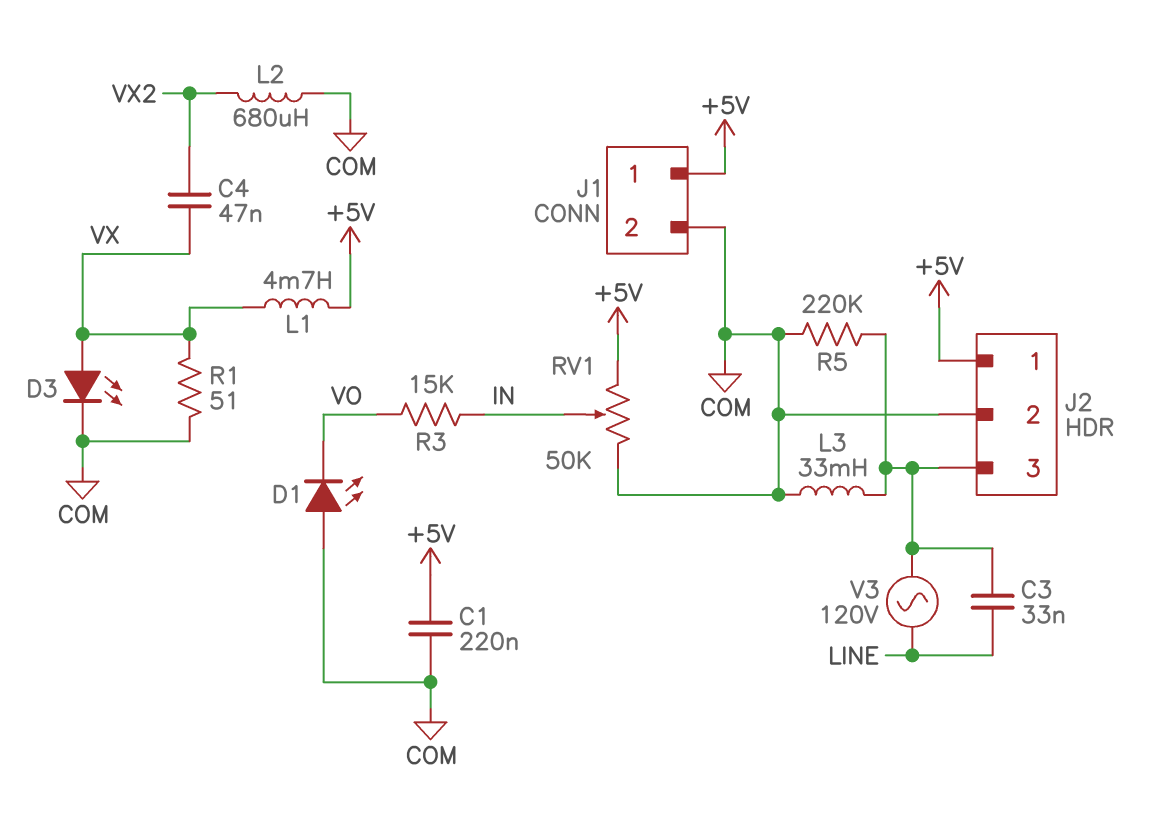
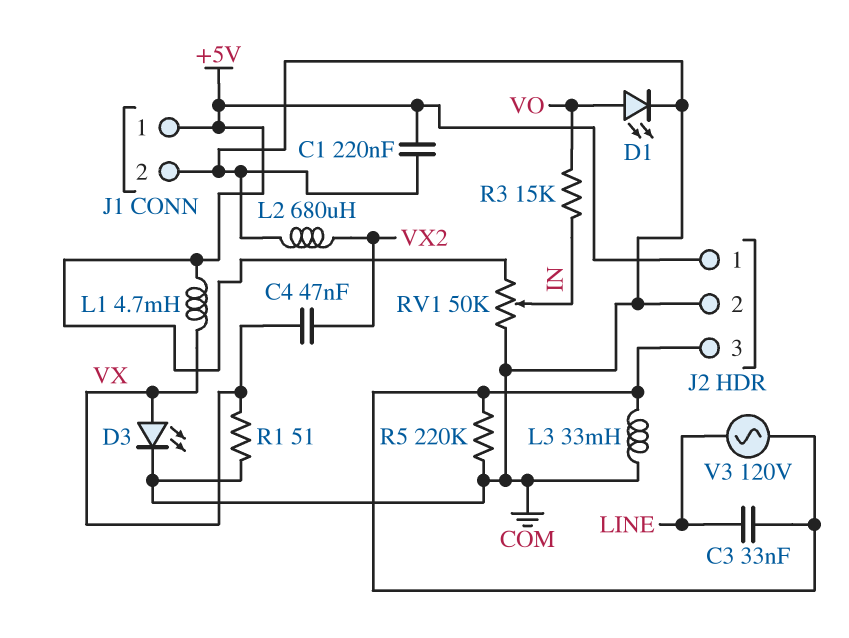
D1: LED (A COM, K VO) -> LED (A VO, K COM)

